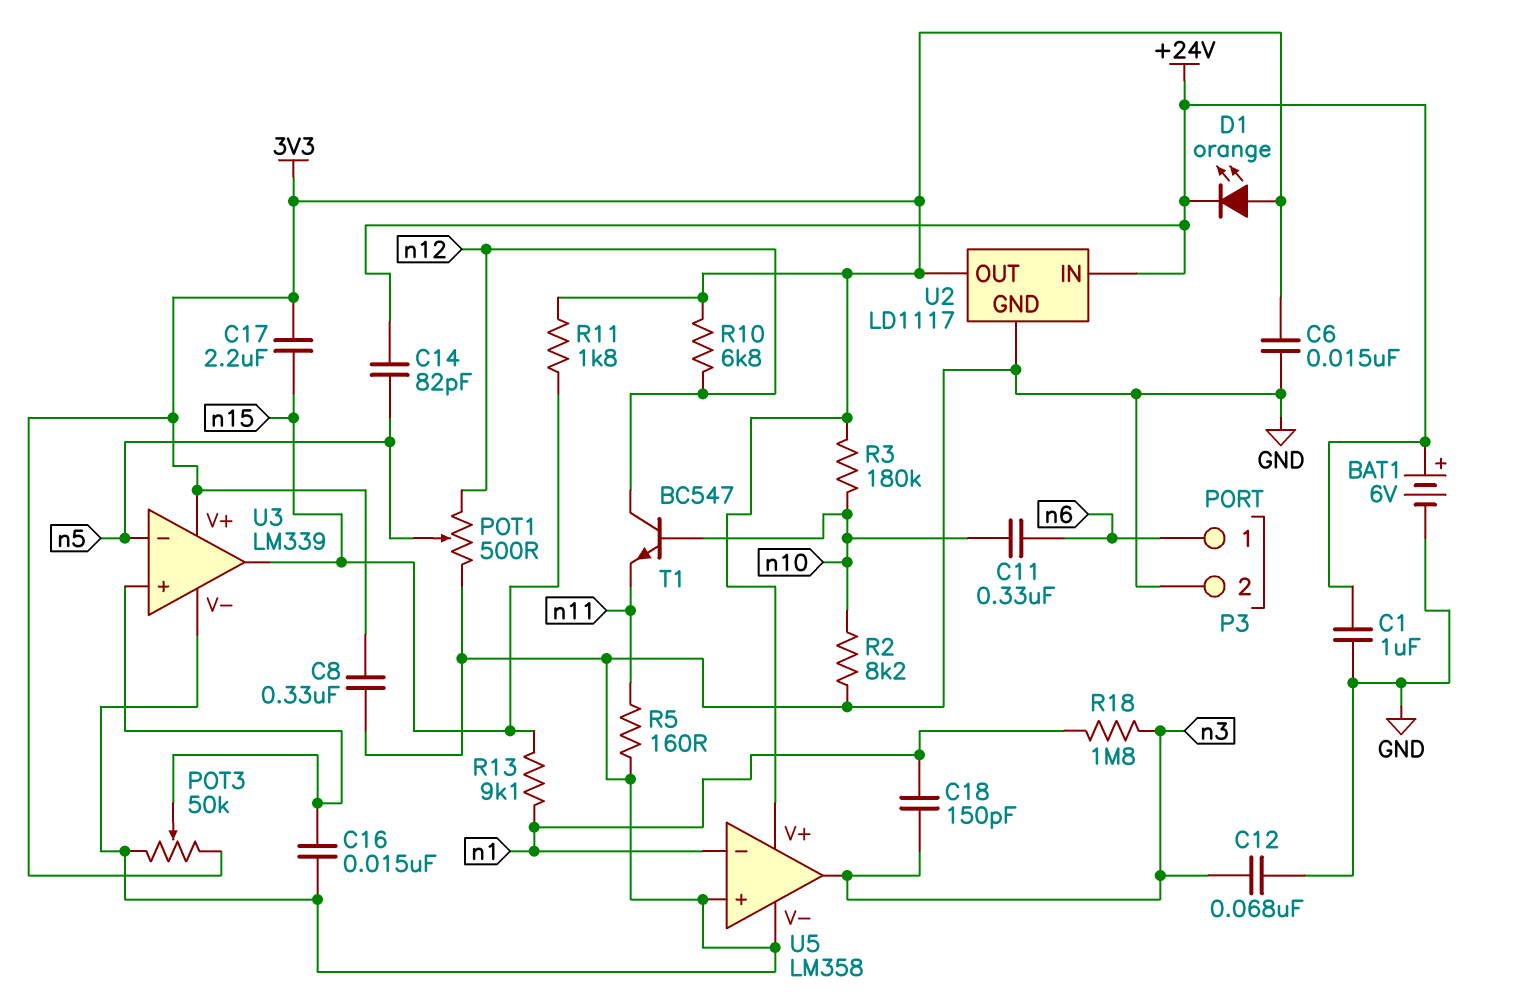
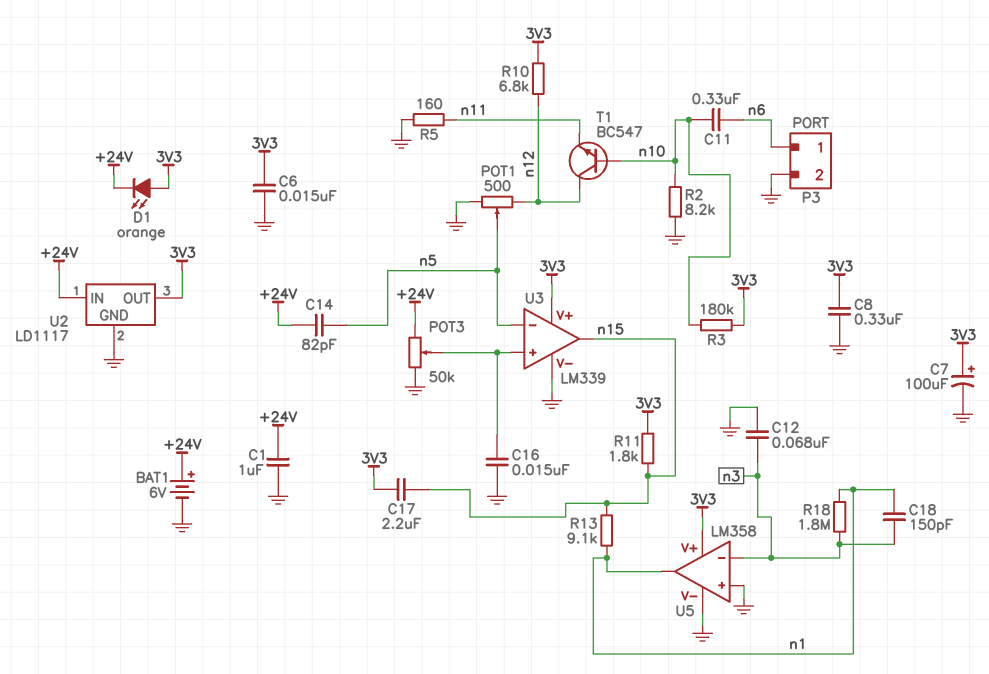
C7: none -> 100uF (plus 3V3, minus GND)
POT3: 50k (3V3, GND, wiper U3/in+) -> 50k (+24V, GND, wiper U3/in+)
U5 pin in-: n1 -> n3
U5 pin out: n3 -> n1

